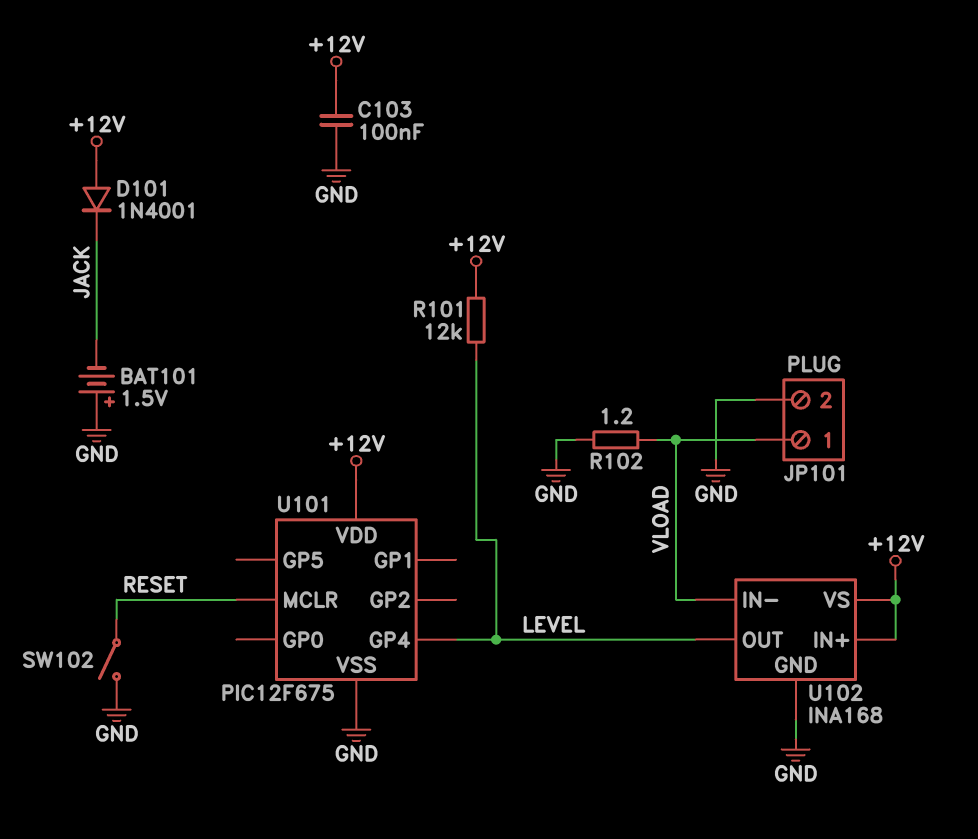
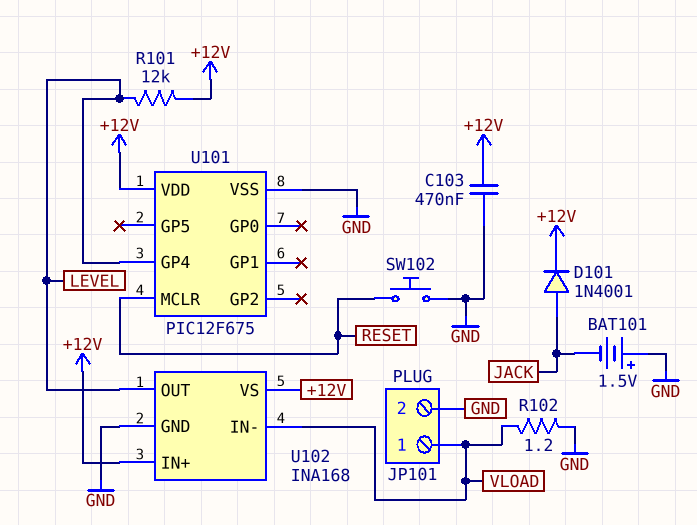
C103: 100nF (+12V, GND) -> 470nF (+12V, GND)
D101: diode 1N4001 (A +12V, K JACK) -> diode 1N4001 (A JACK, K +12V)
SW102: switch (GND, RESET) -> button (GND, RESET)

